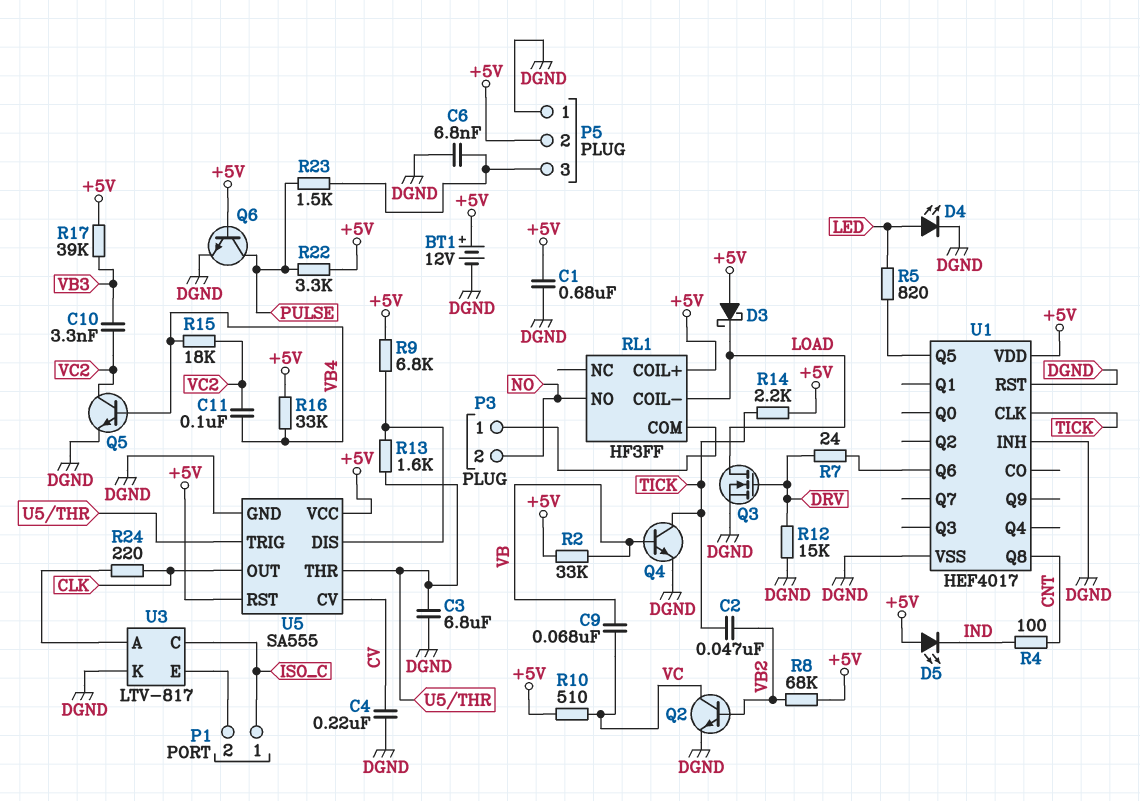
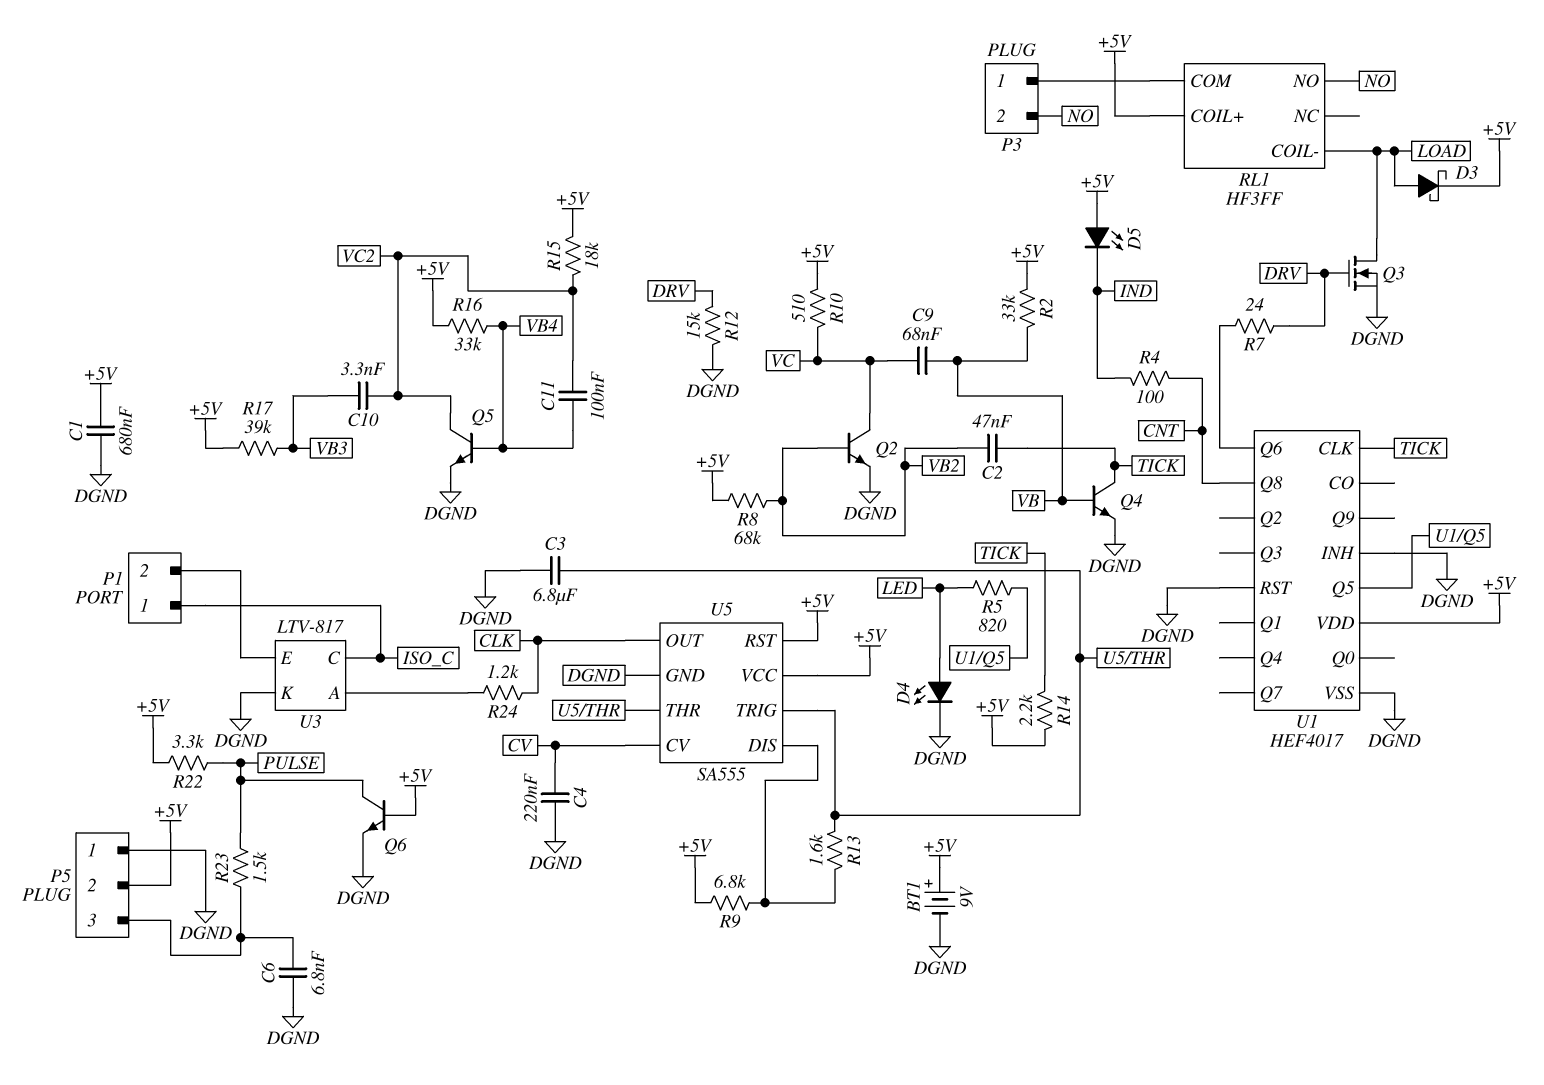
BT1: 12V (plus +5V, minus DGND) -> 9V (plus +5V, minus DGND)
D3: schottky (A +5V, K LOAD) -> schottky (A LOAD, K +5V)
R15: 18k (VB4, VC2) -> 18k (+5V, VC2)
R24: 220 (CLK, U3/A) -> 1.2k (CLK, U3/A)

